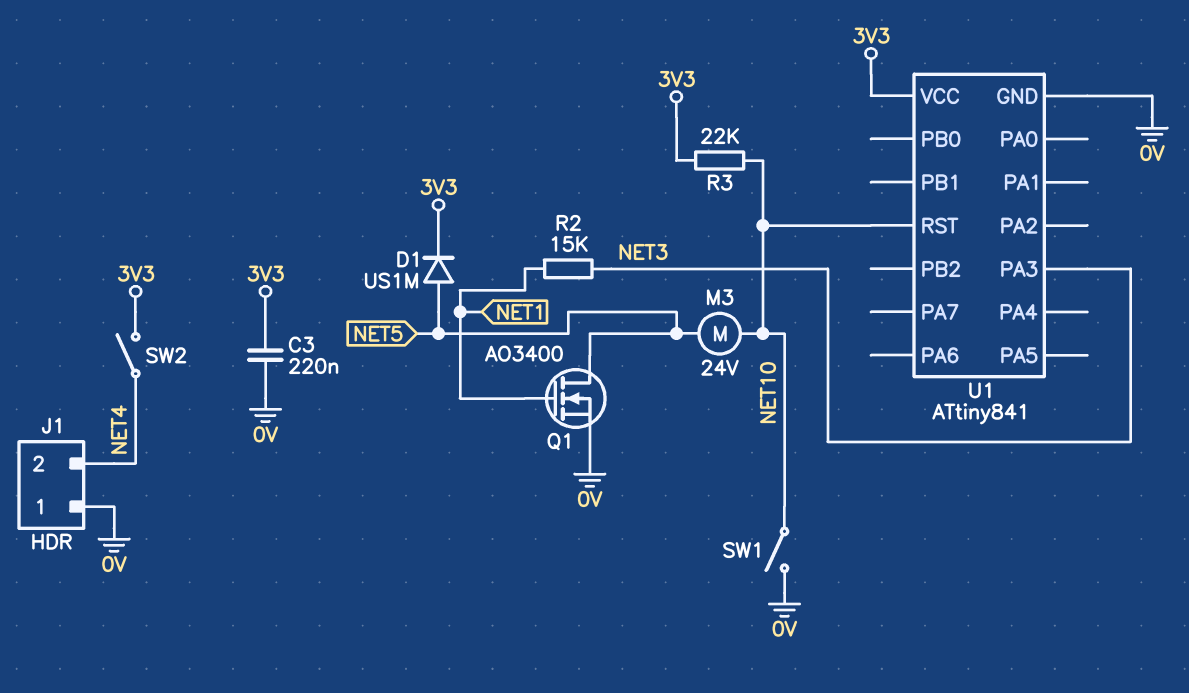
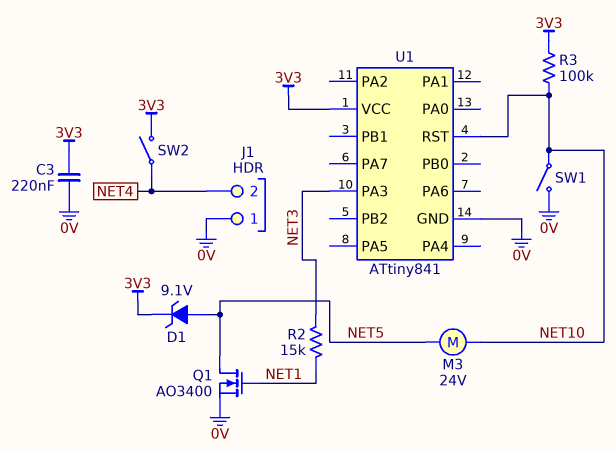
D1: diode US1M (A NET5, K 3V3) -> zener 9.1V (A NET5, K 3V3)
R3: 22k (3V3, NET10) -> 100k (3V3, NET10)

